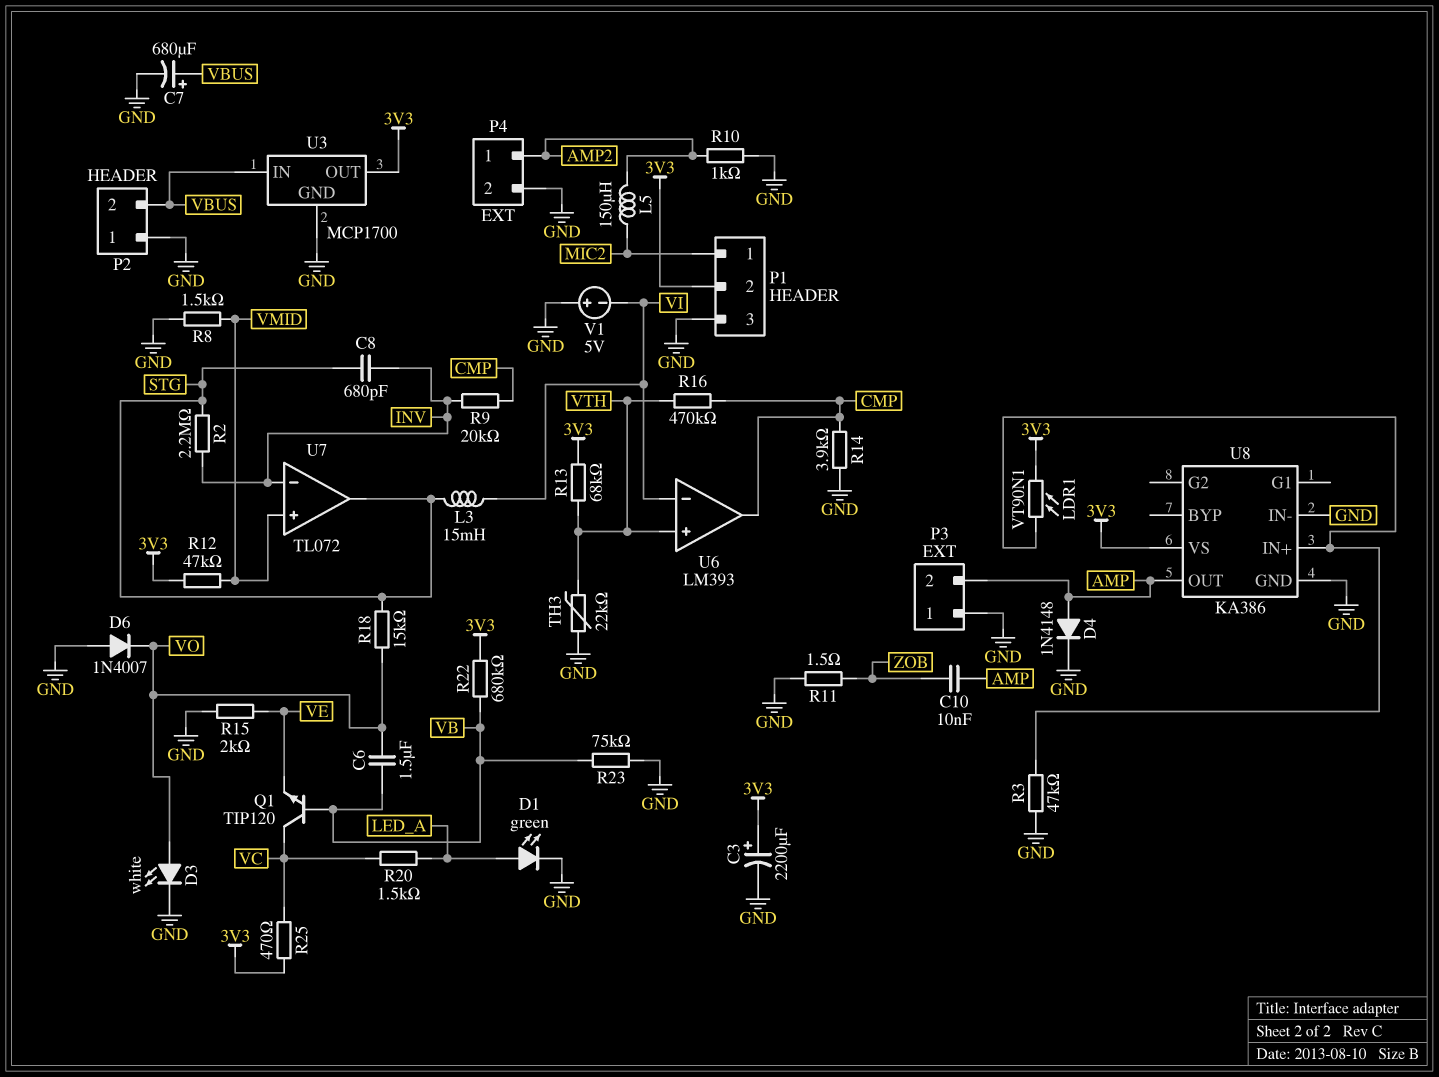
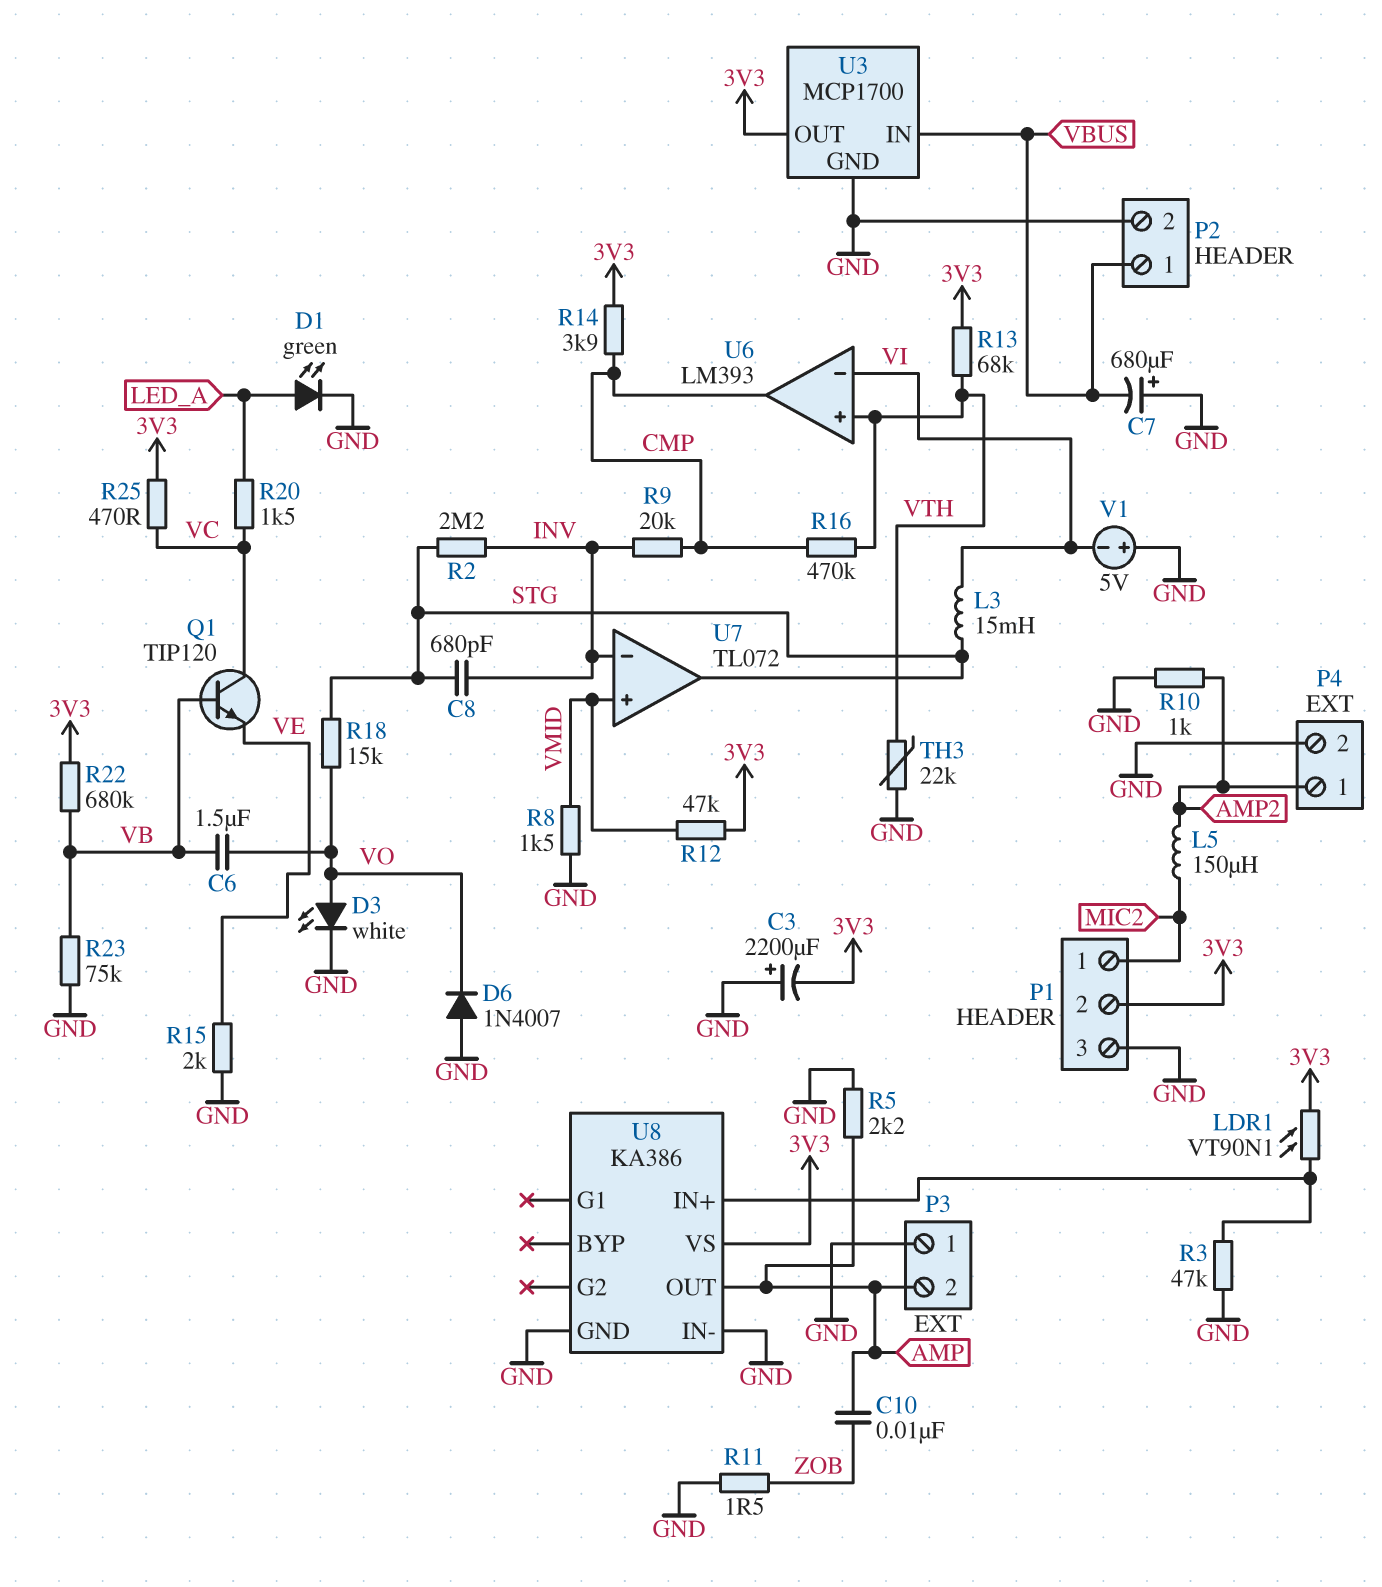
C3: 2200uF (plus 3V3, minus GND) -> 2200uF (plus GND, minus 3V3)
C7: 680uF (plus VBUS, minus GND) -> 680uF (plus GND, minus VBUS)
D4: diode 1N4148 (A AMP, K GND) -> none
P2 pin 1: GND -> VBUS
P2 pin 2: VBUS -> GND
R5: none -> 2.2k (AMP, GND)
R14: 3.9k (CMP, GND) -> 3.9k (3V3, CMP)

